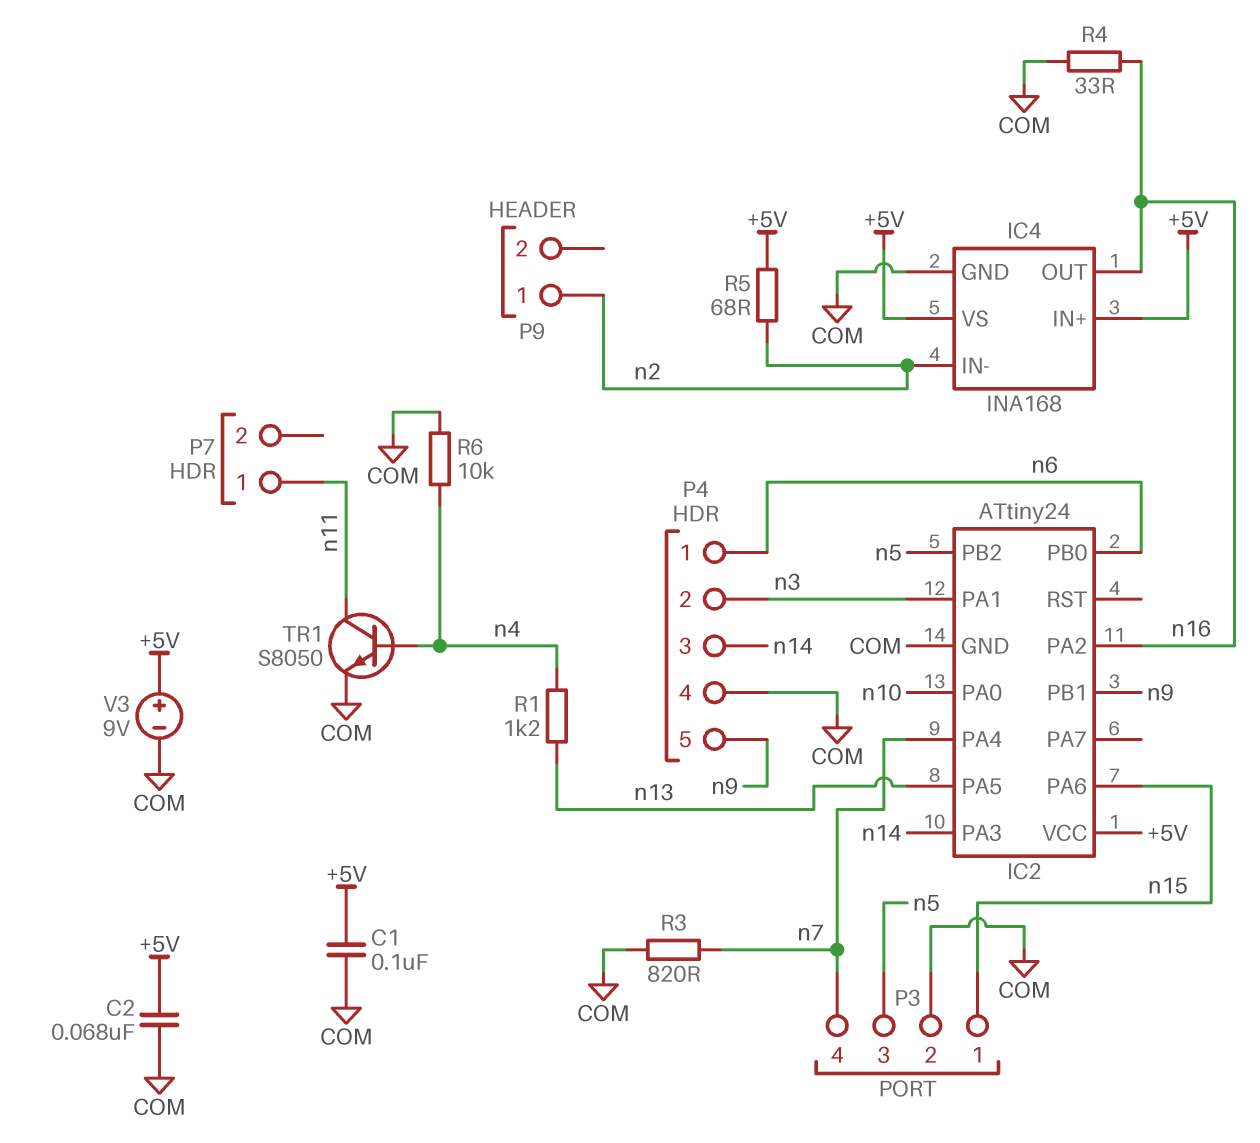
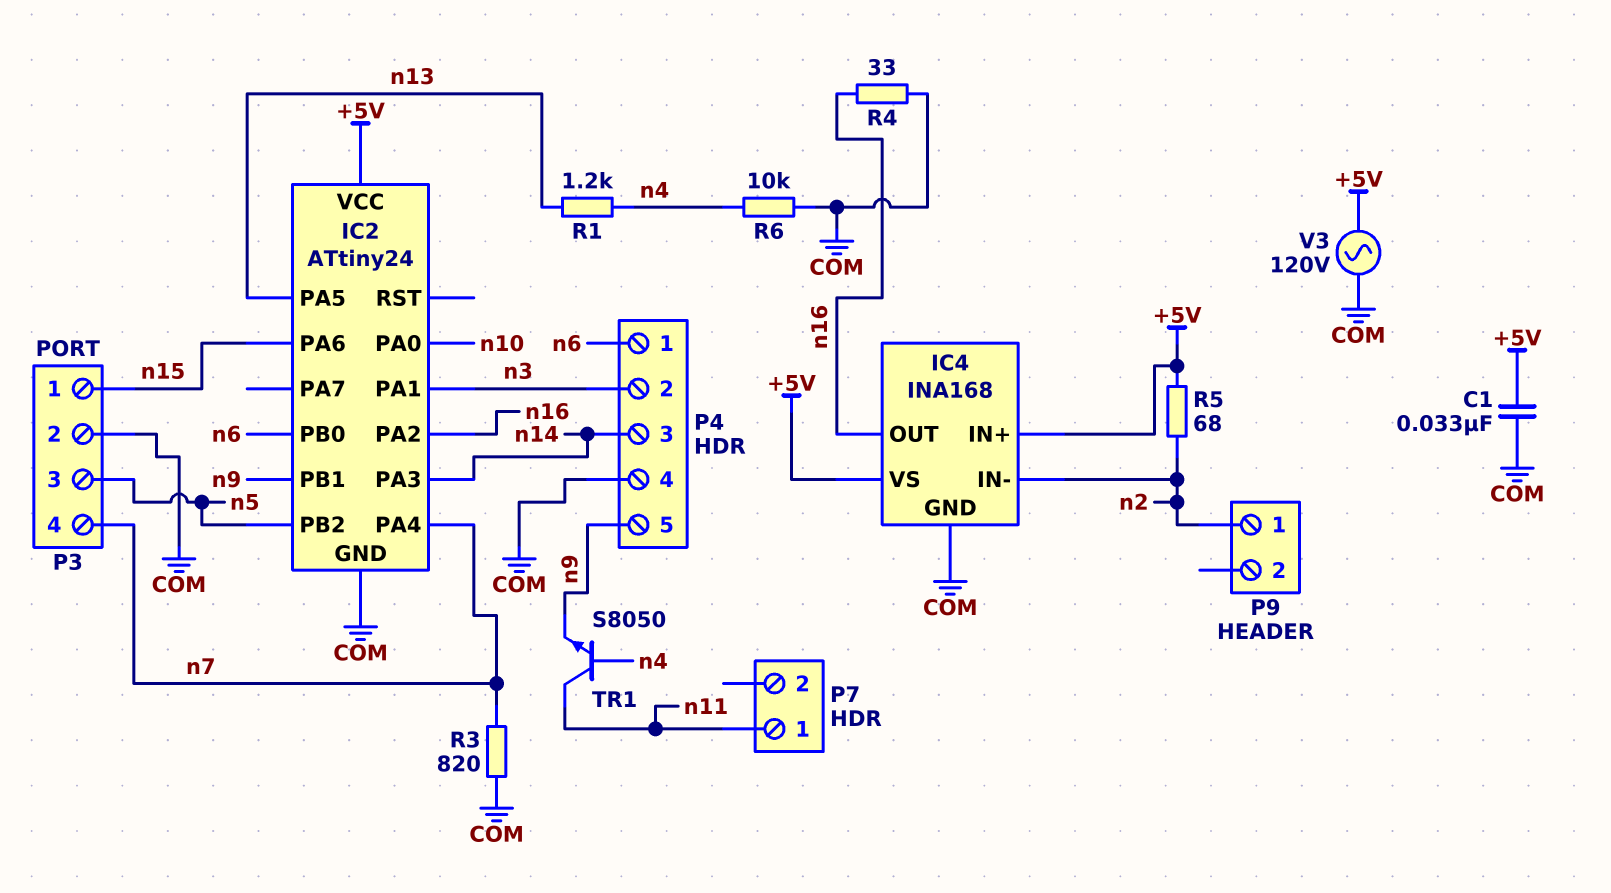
C1: 100nF (+5V, COM) -> 33nF (+5V, COM)
C2: 68nF (+5V, COM) -> none
TR1: NPN S8050 (B n4, C n11, E COM) -> NPN S8050 (B n4, C n11, E n9)
V3: 9V (plus +5V, minus COM) -> AC 120V (+5V, COM)

